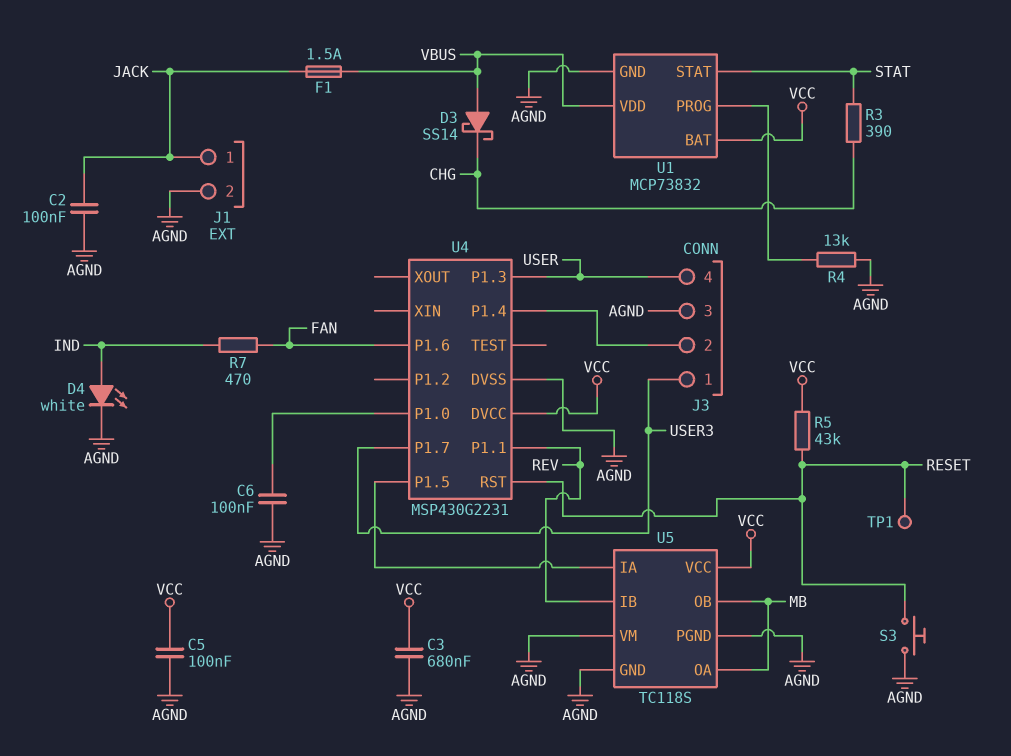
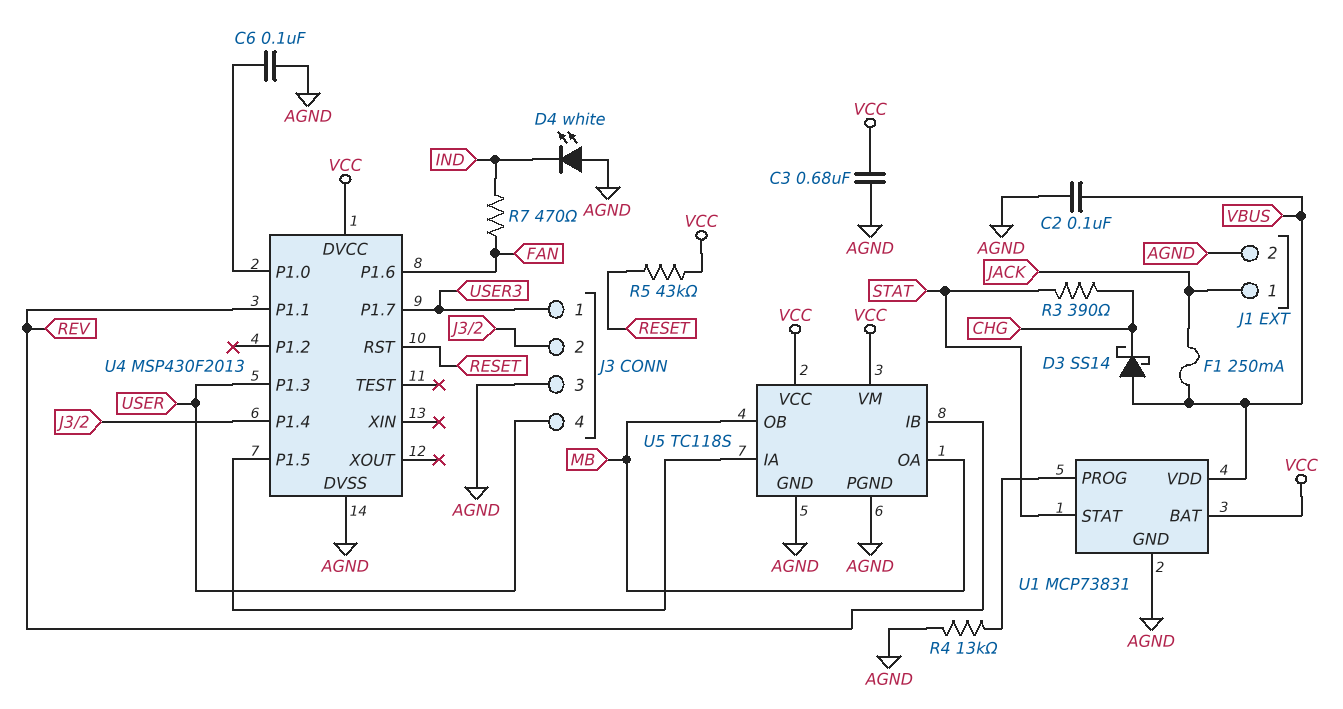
C2: 100nF (AGND, JACK) -> 100nF (AGND, VBUS)
C5: 100nF (AGND, VCC) -> none
D4: LED white (A IND, K AGND) -> LED white (A AGND, K IND)
F1: 1.5A (JACK, VBUS) -> 250mA (JACK, VBUS)
S3: button (AGND, RESET) -> none
TP1: test point (RESET) -> none
U1: MCP73832 -> MCP73831
U4: MSP430G2231 -> MSP430F2013
U5 pin VM: AGND -> VCC

